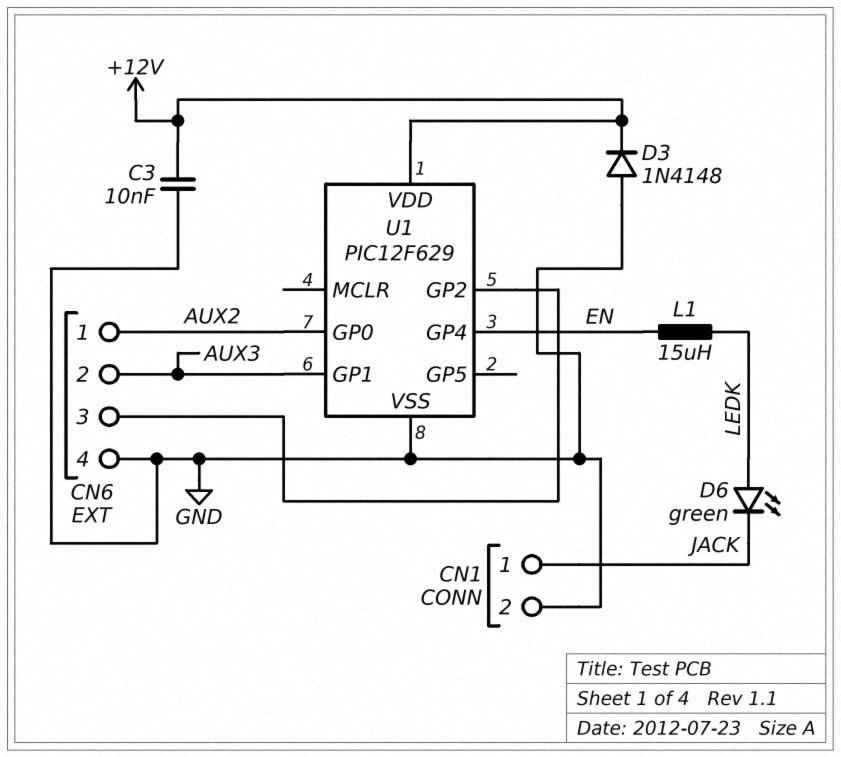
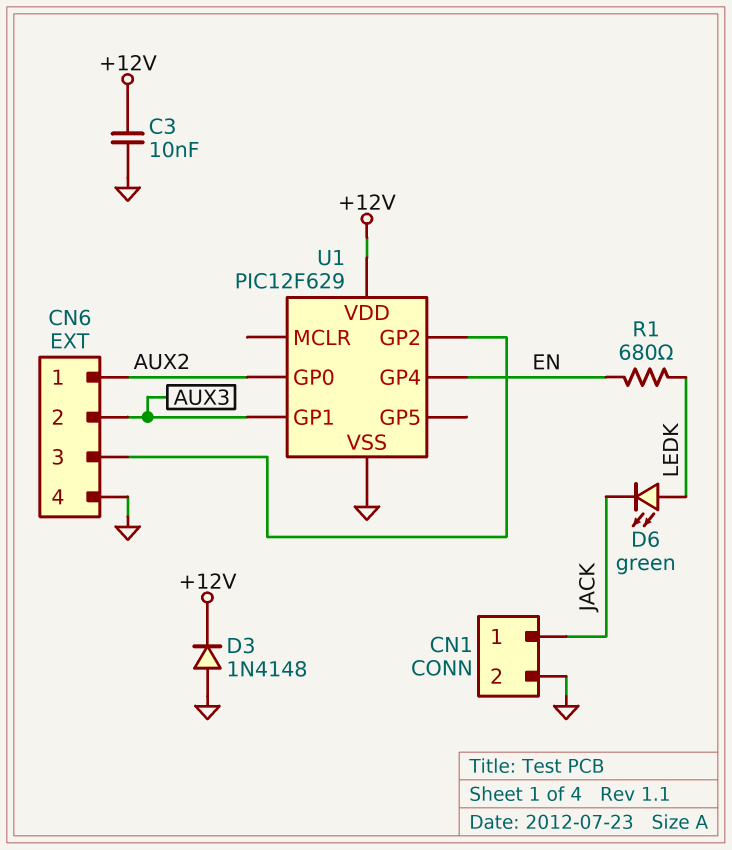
L1: 15uH (EN, LEDK) -> none
R1: none -> 680 (EN, LEDK)

